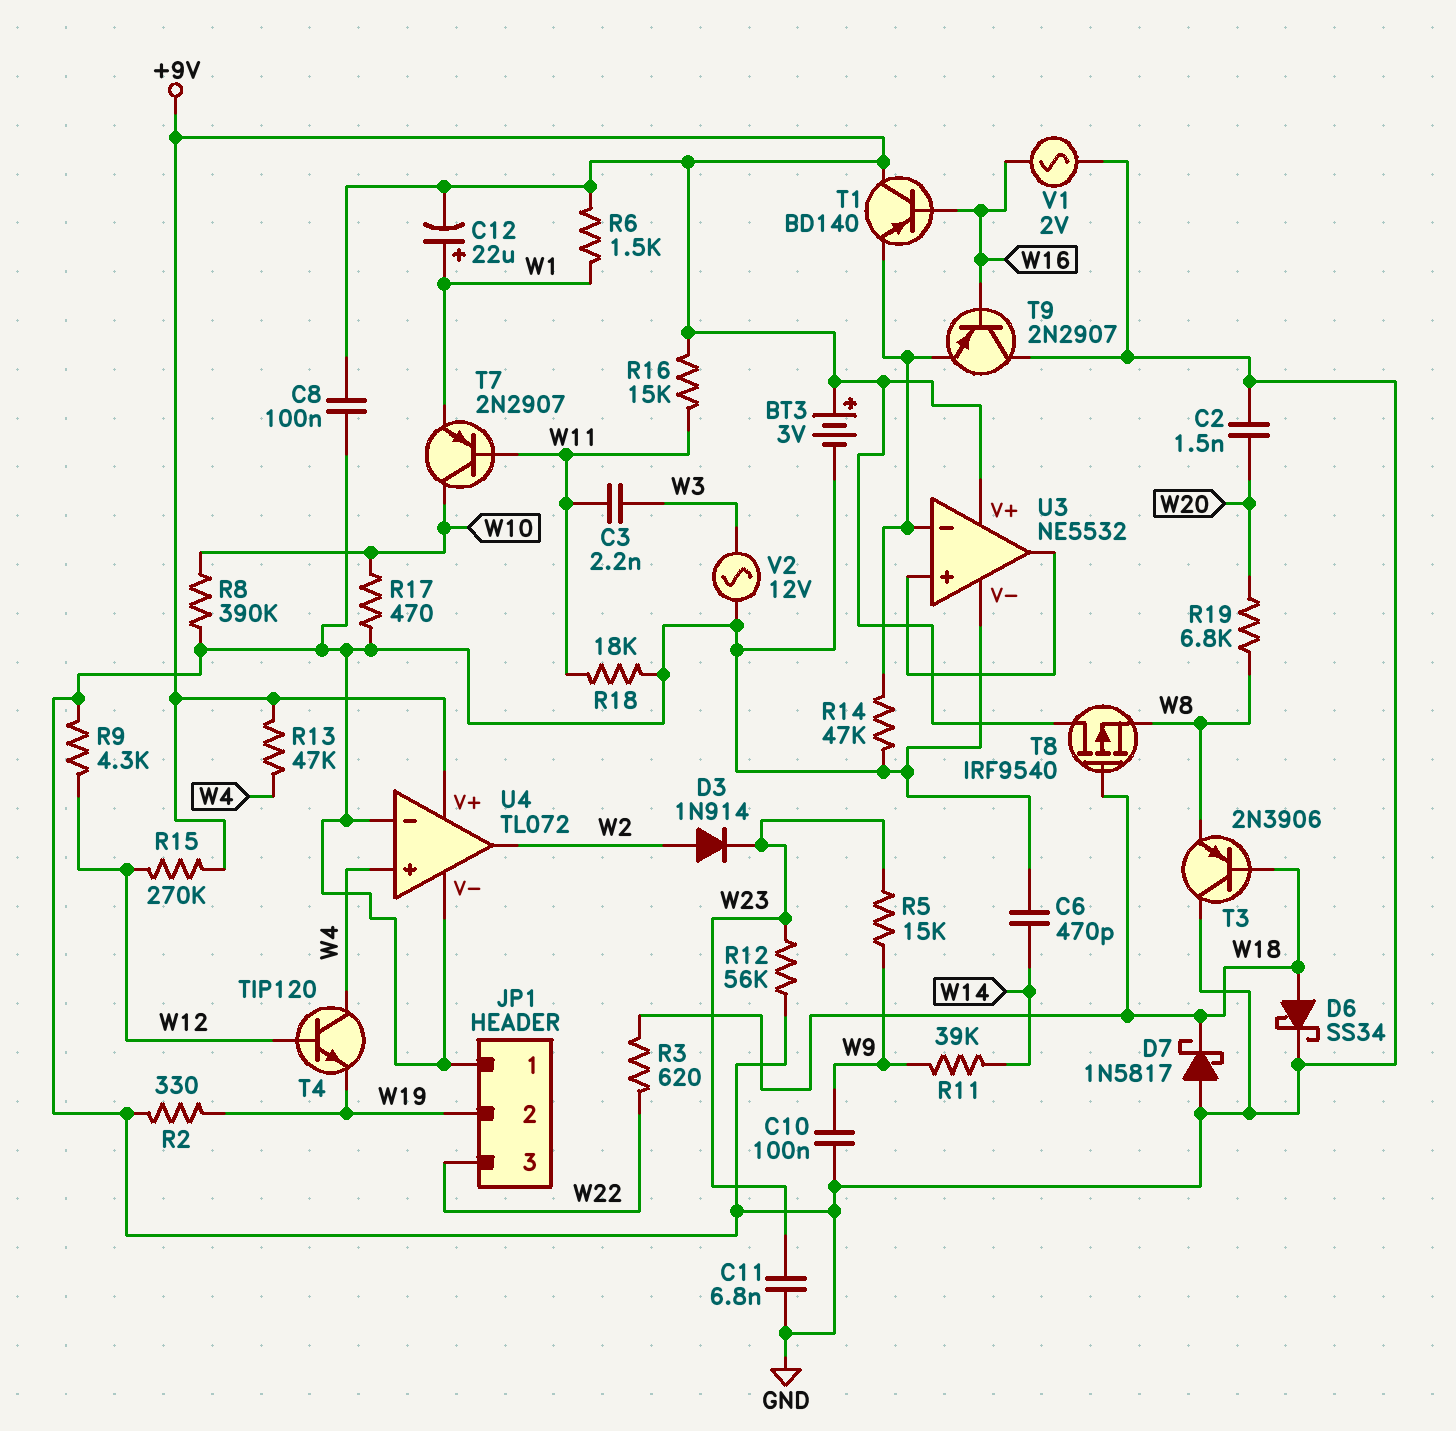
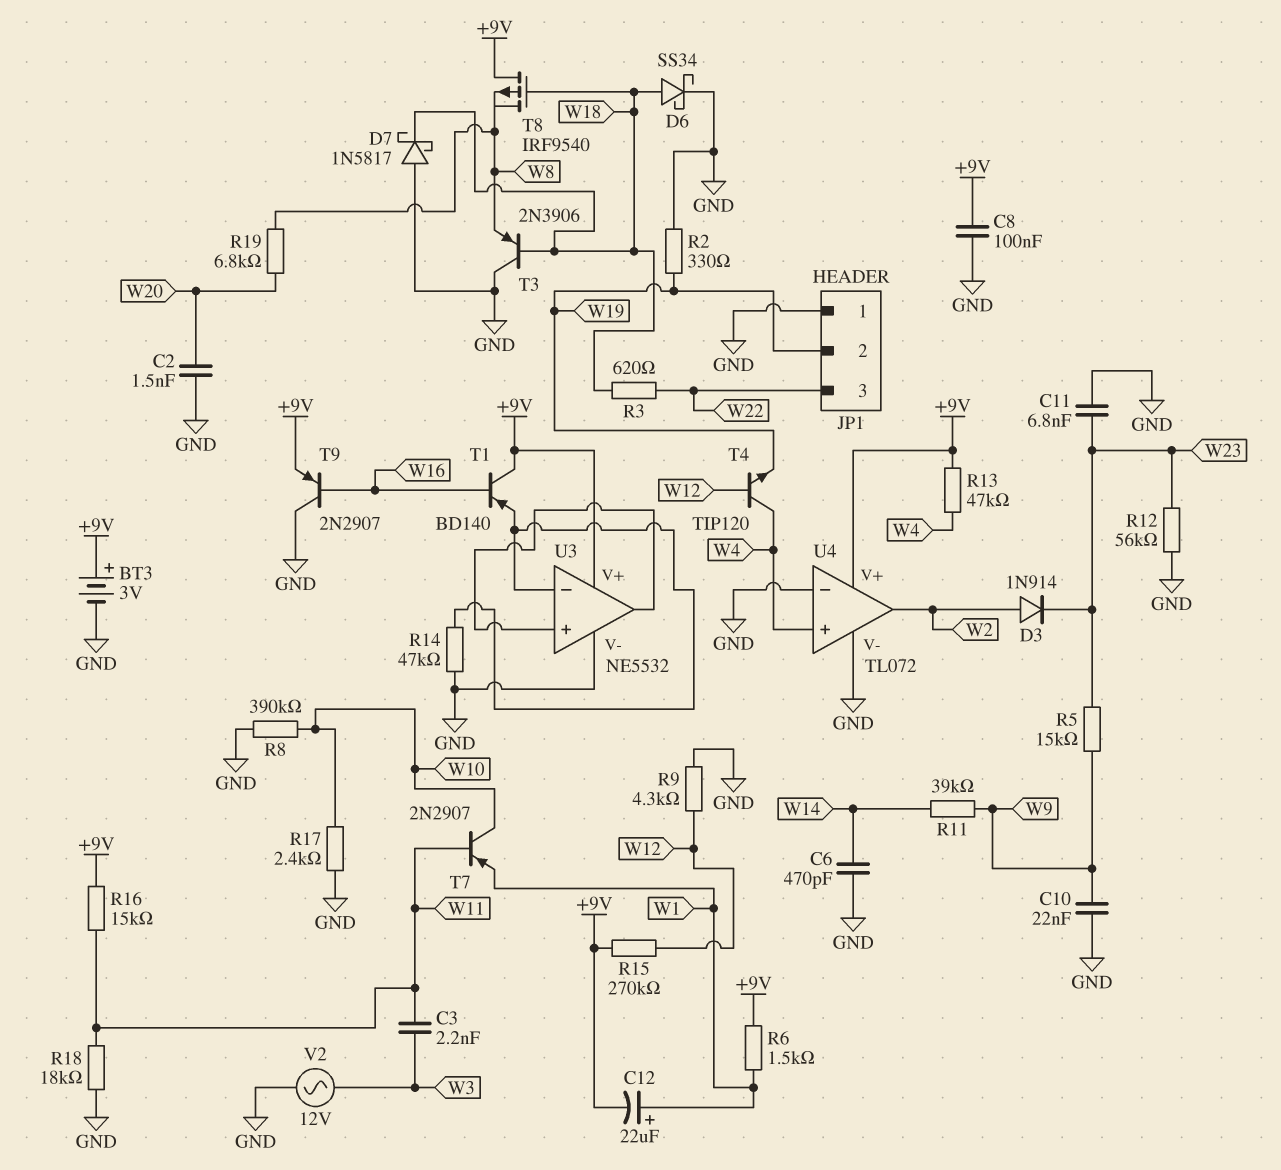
C10: 100nF (GND, W9) -> 22nF (GND, W9)
R17: 470 (GND, W10) -> 2.4k (GND, W10)
T9: PNP 2N2907 (B W16, C GND, E U3/in-) -> PNP 2N2907 (B W16, C GND, E +9V)
V1: AC 2V (GND, W16) -> none

